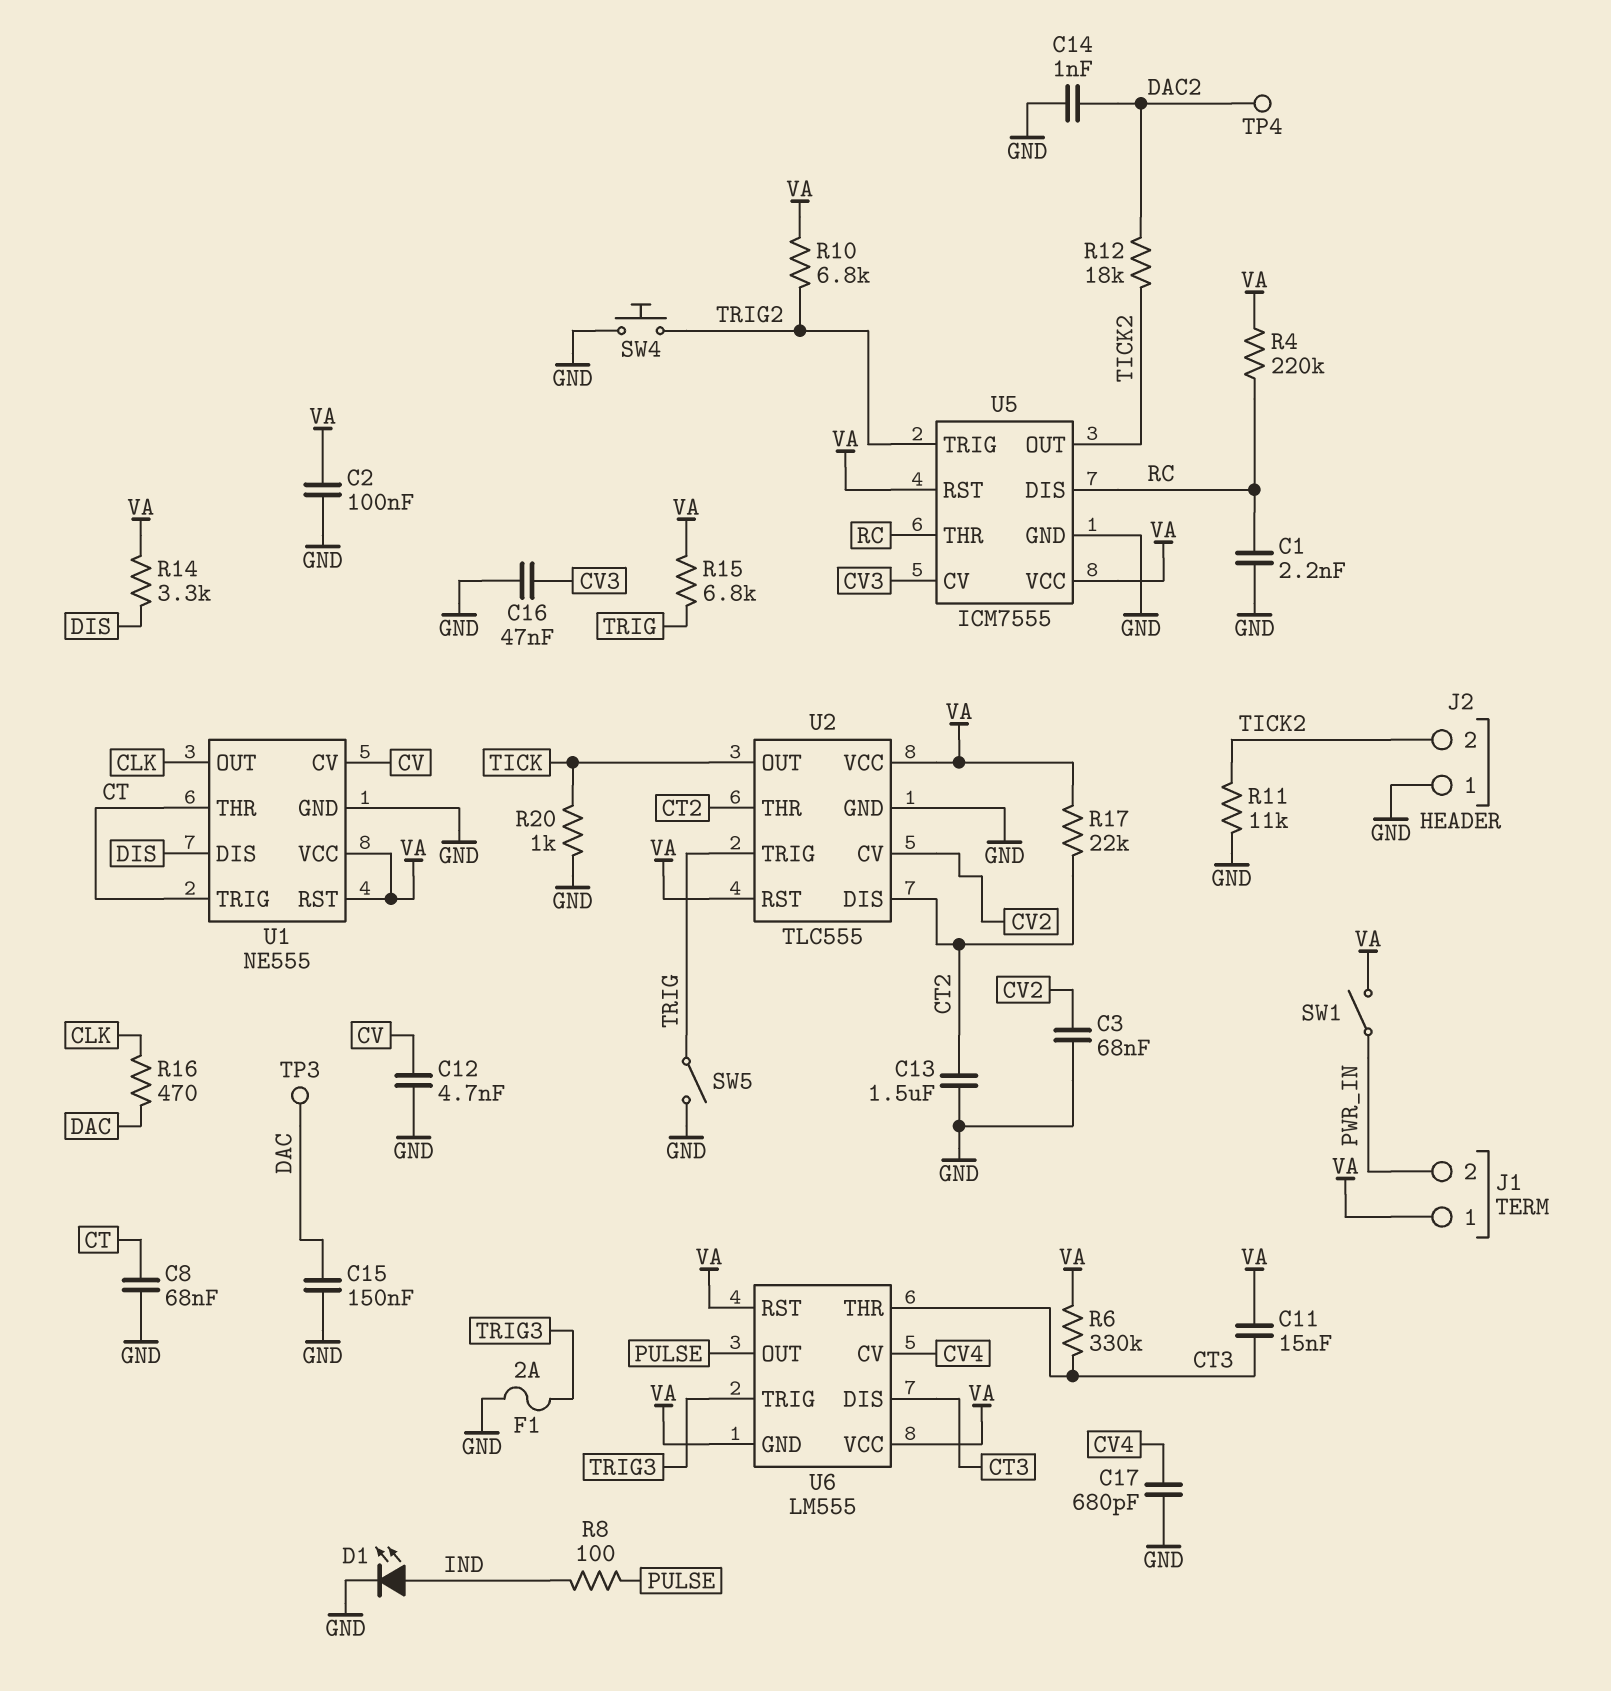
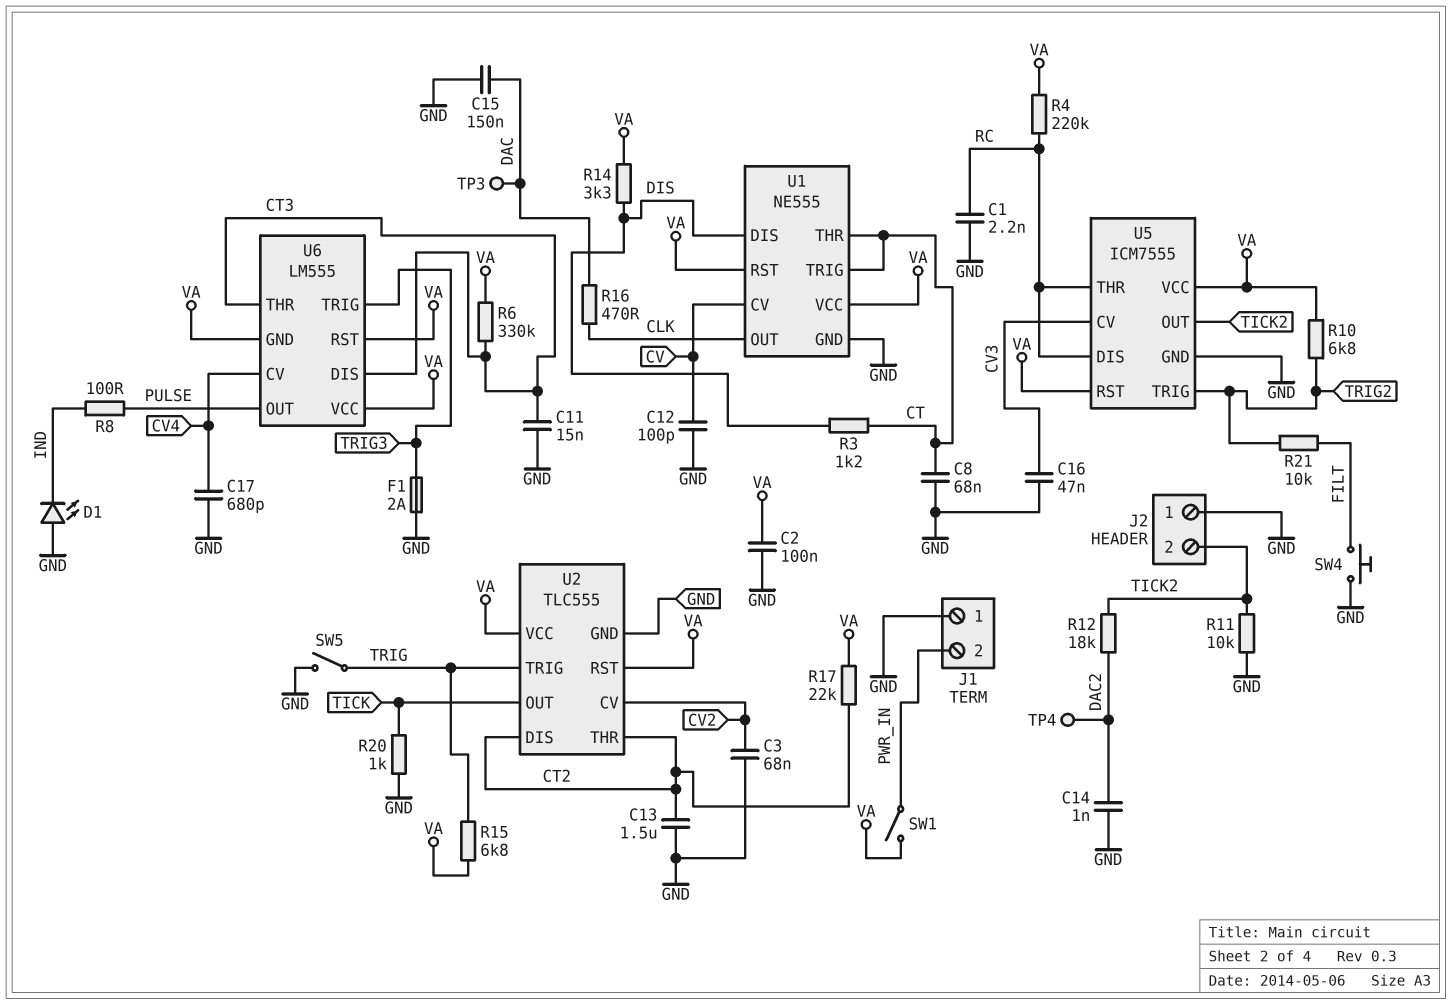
C11: 15nF (CT3, VA) -> 15nF (CT3, GND)
C12: 4.7nF (CV, GND) -> 100pF (CV, GND)
D1: LED (A IND, K GND) -> LED (A GND, K IND)
J1 pin 1: VA -> GND
R3: none -> 1.2k (CT, DIS)
R11: 11k (GND, TICK2) -> 10k (GND, TICK2)
R21: none -> 10k (FILT, TRIG2)
SW4: button (GND, TRIG2) -> button (FILT, GND)

